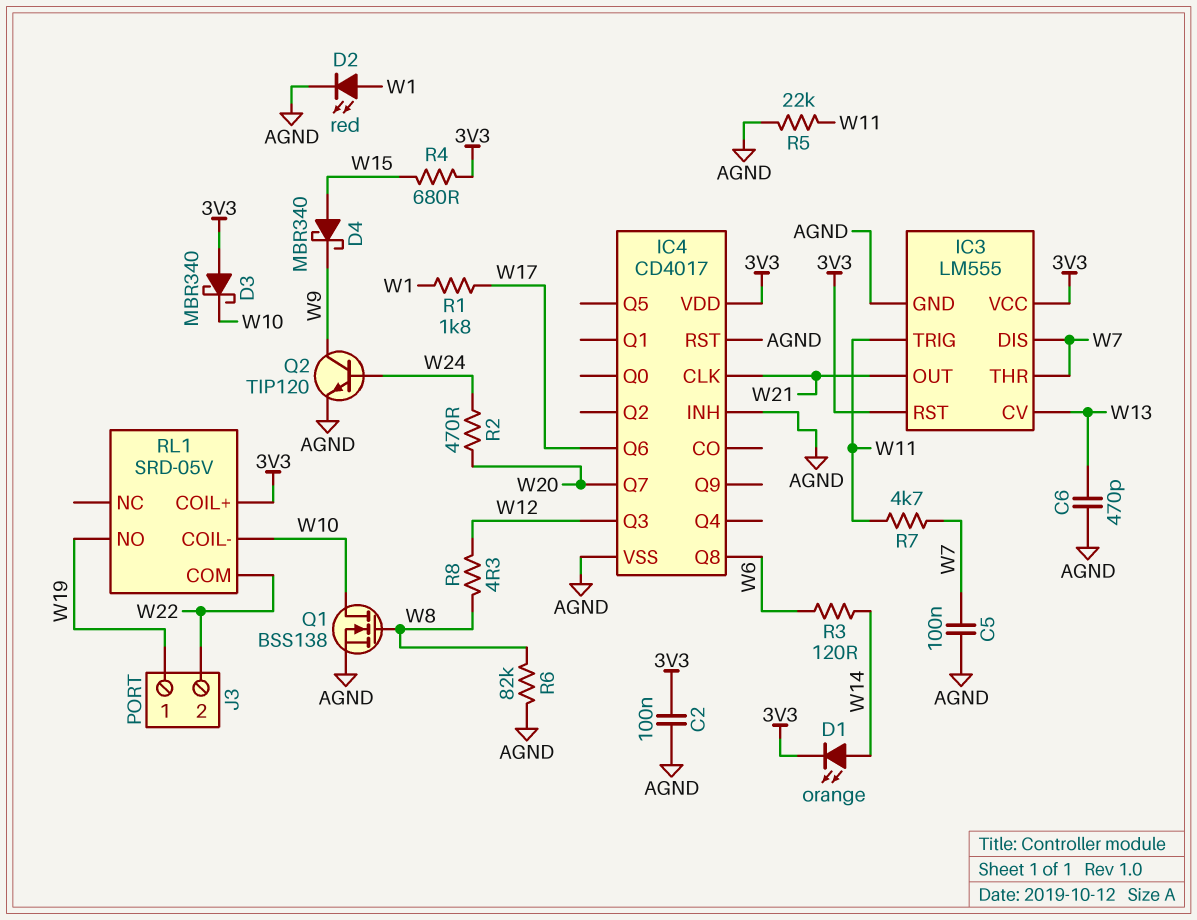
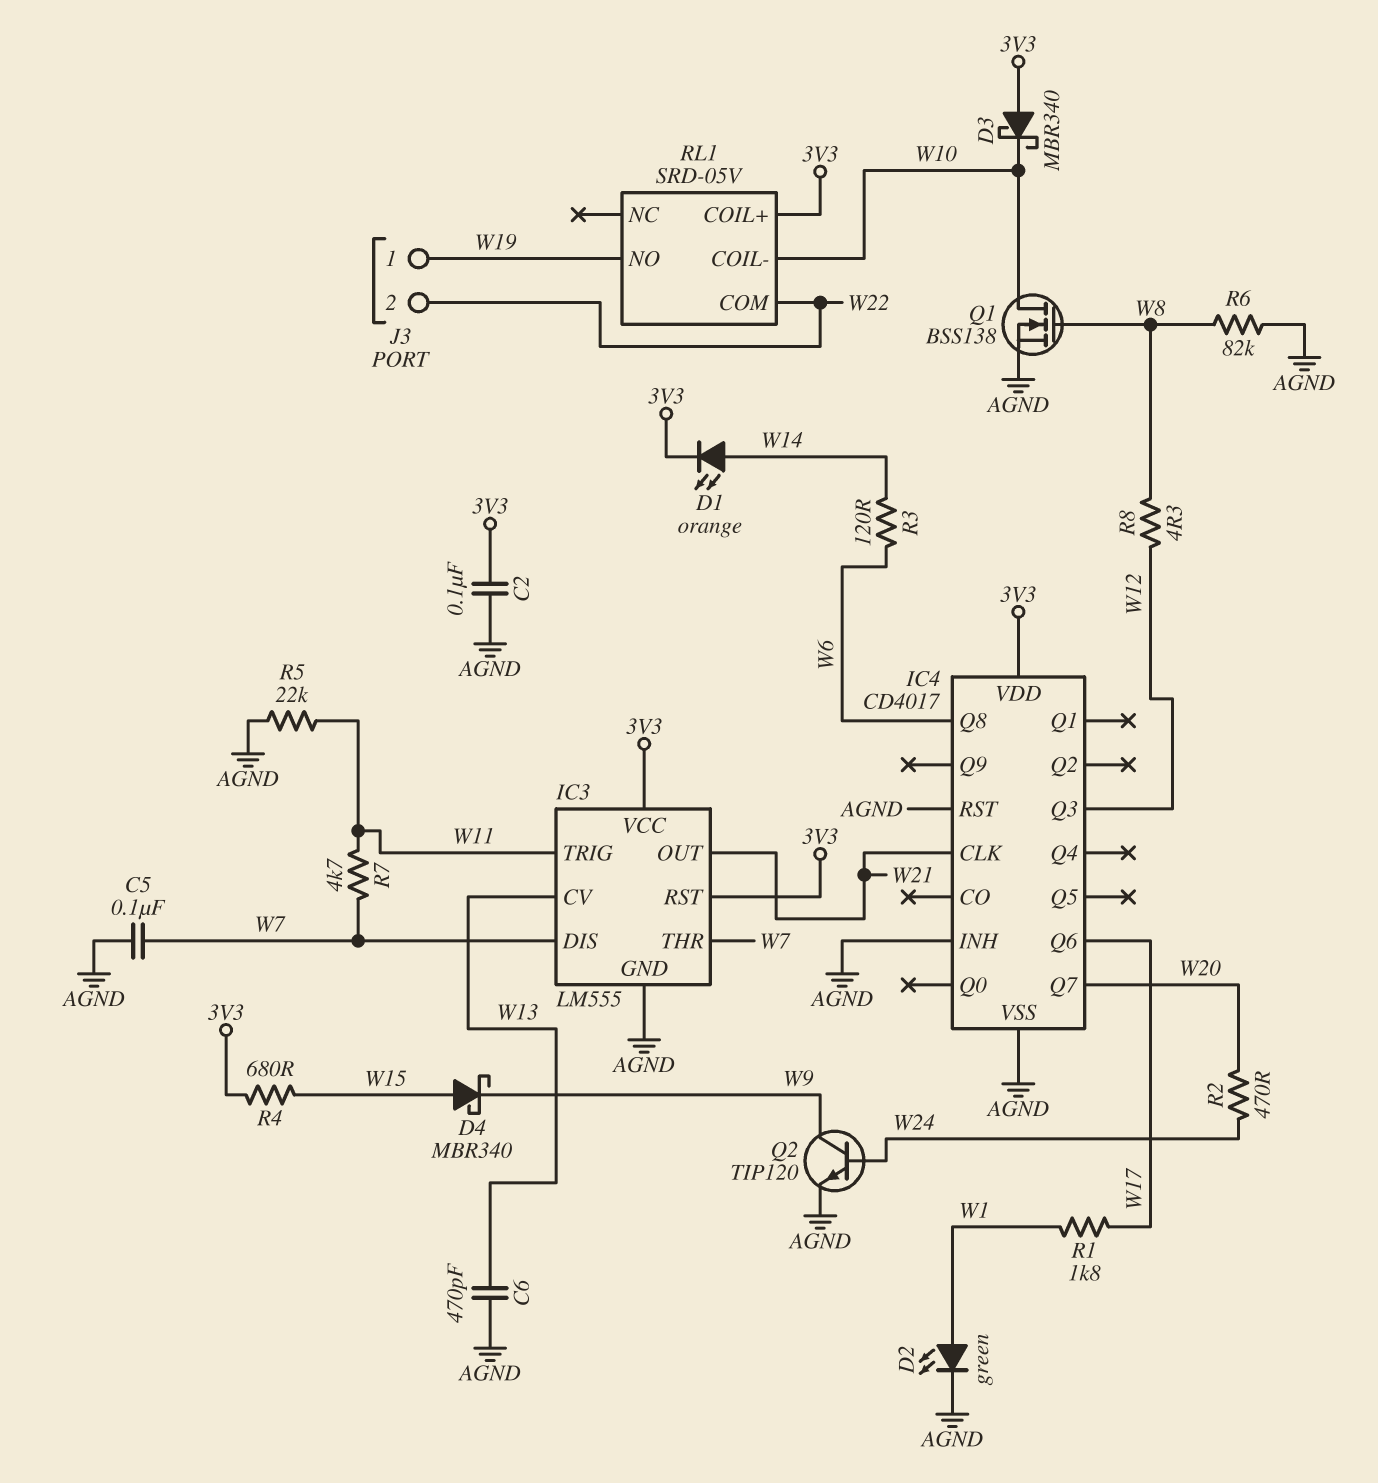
D2: LED red (A W1, K AGND) -> LED green (A W1, K AGND)

